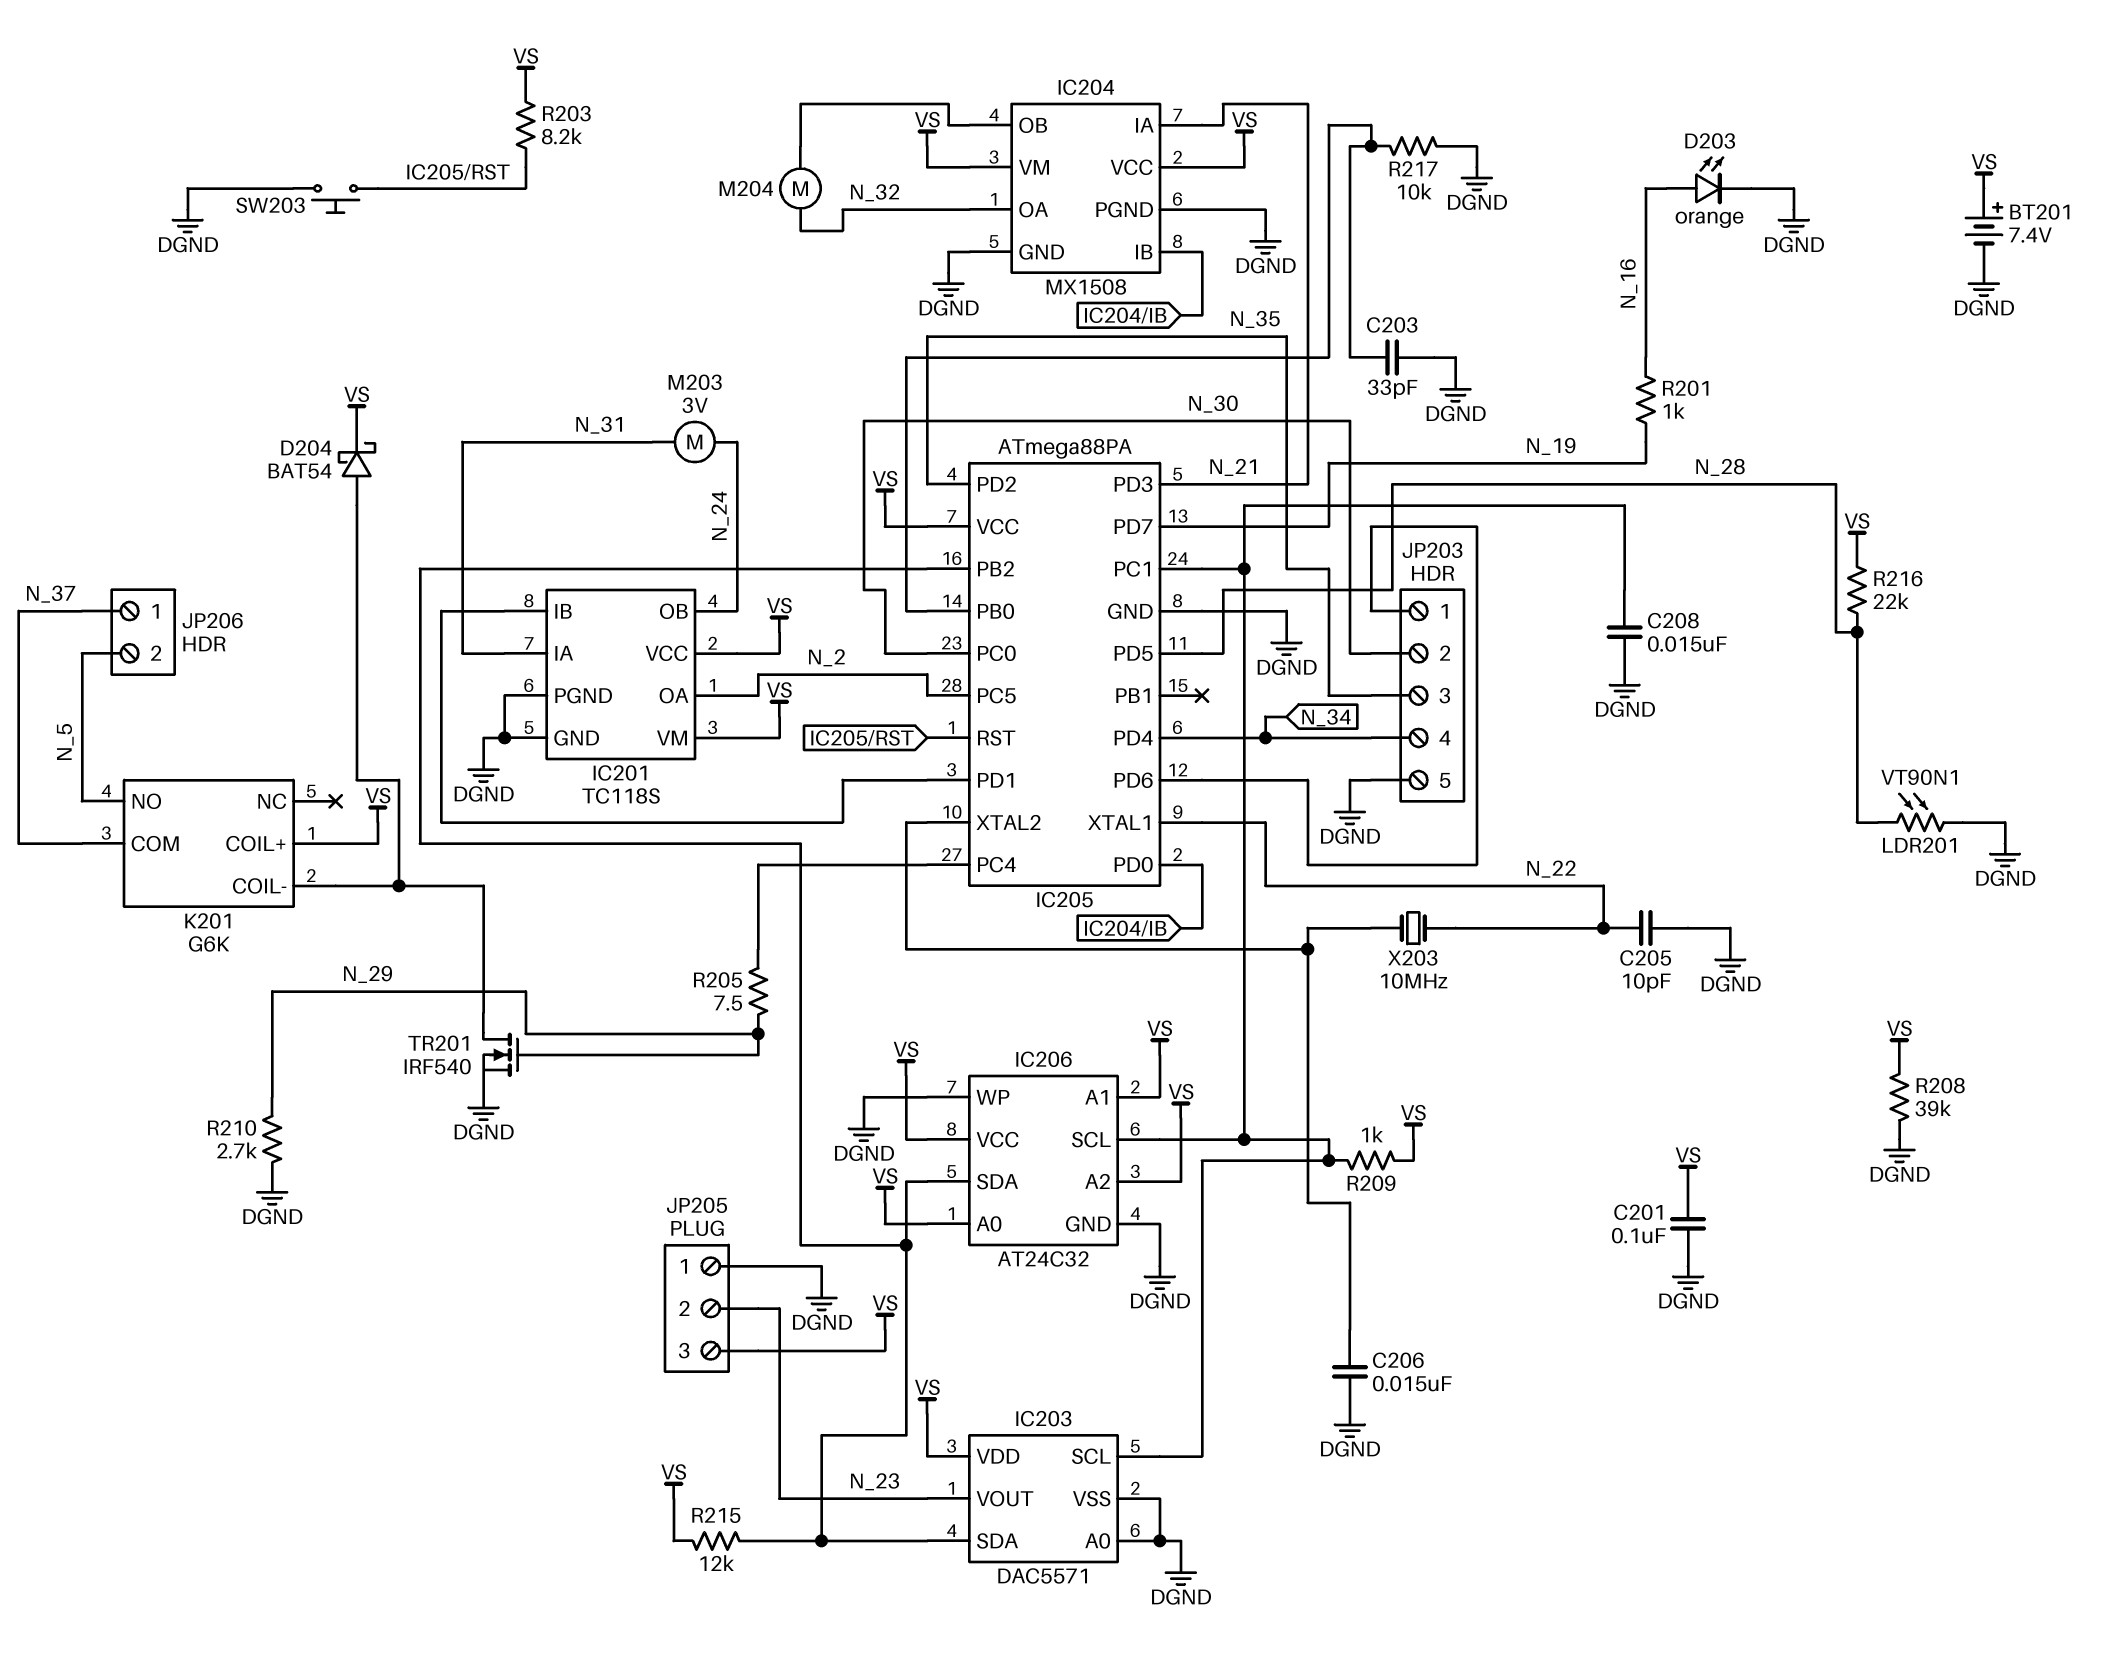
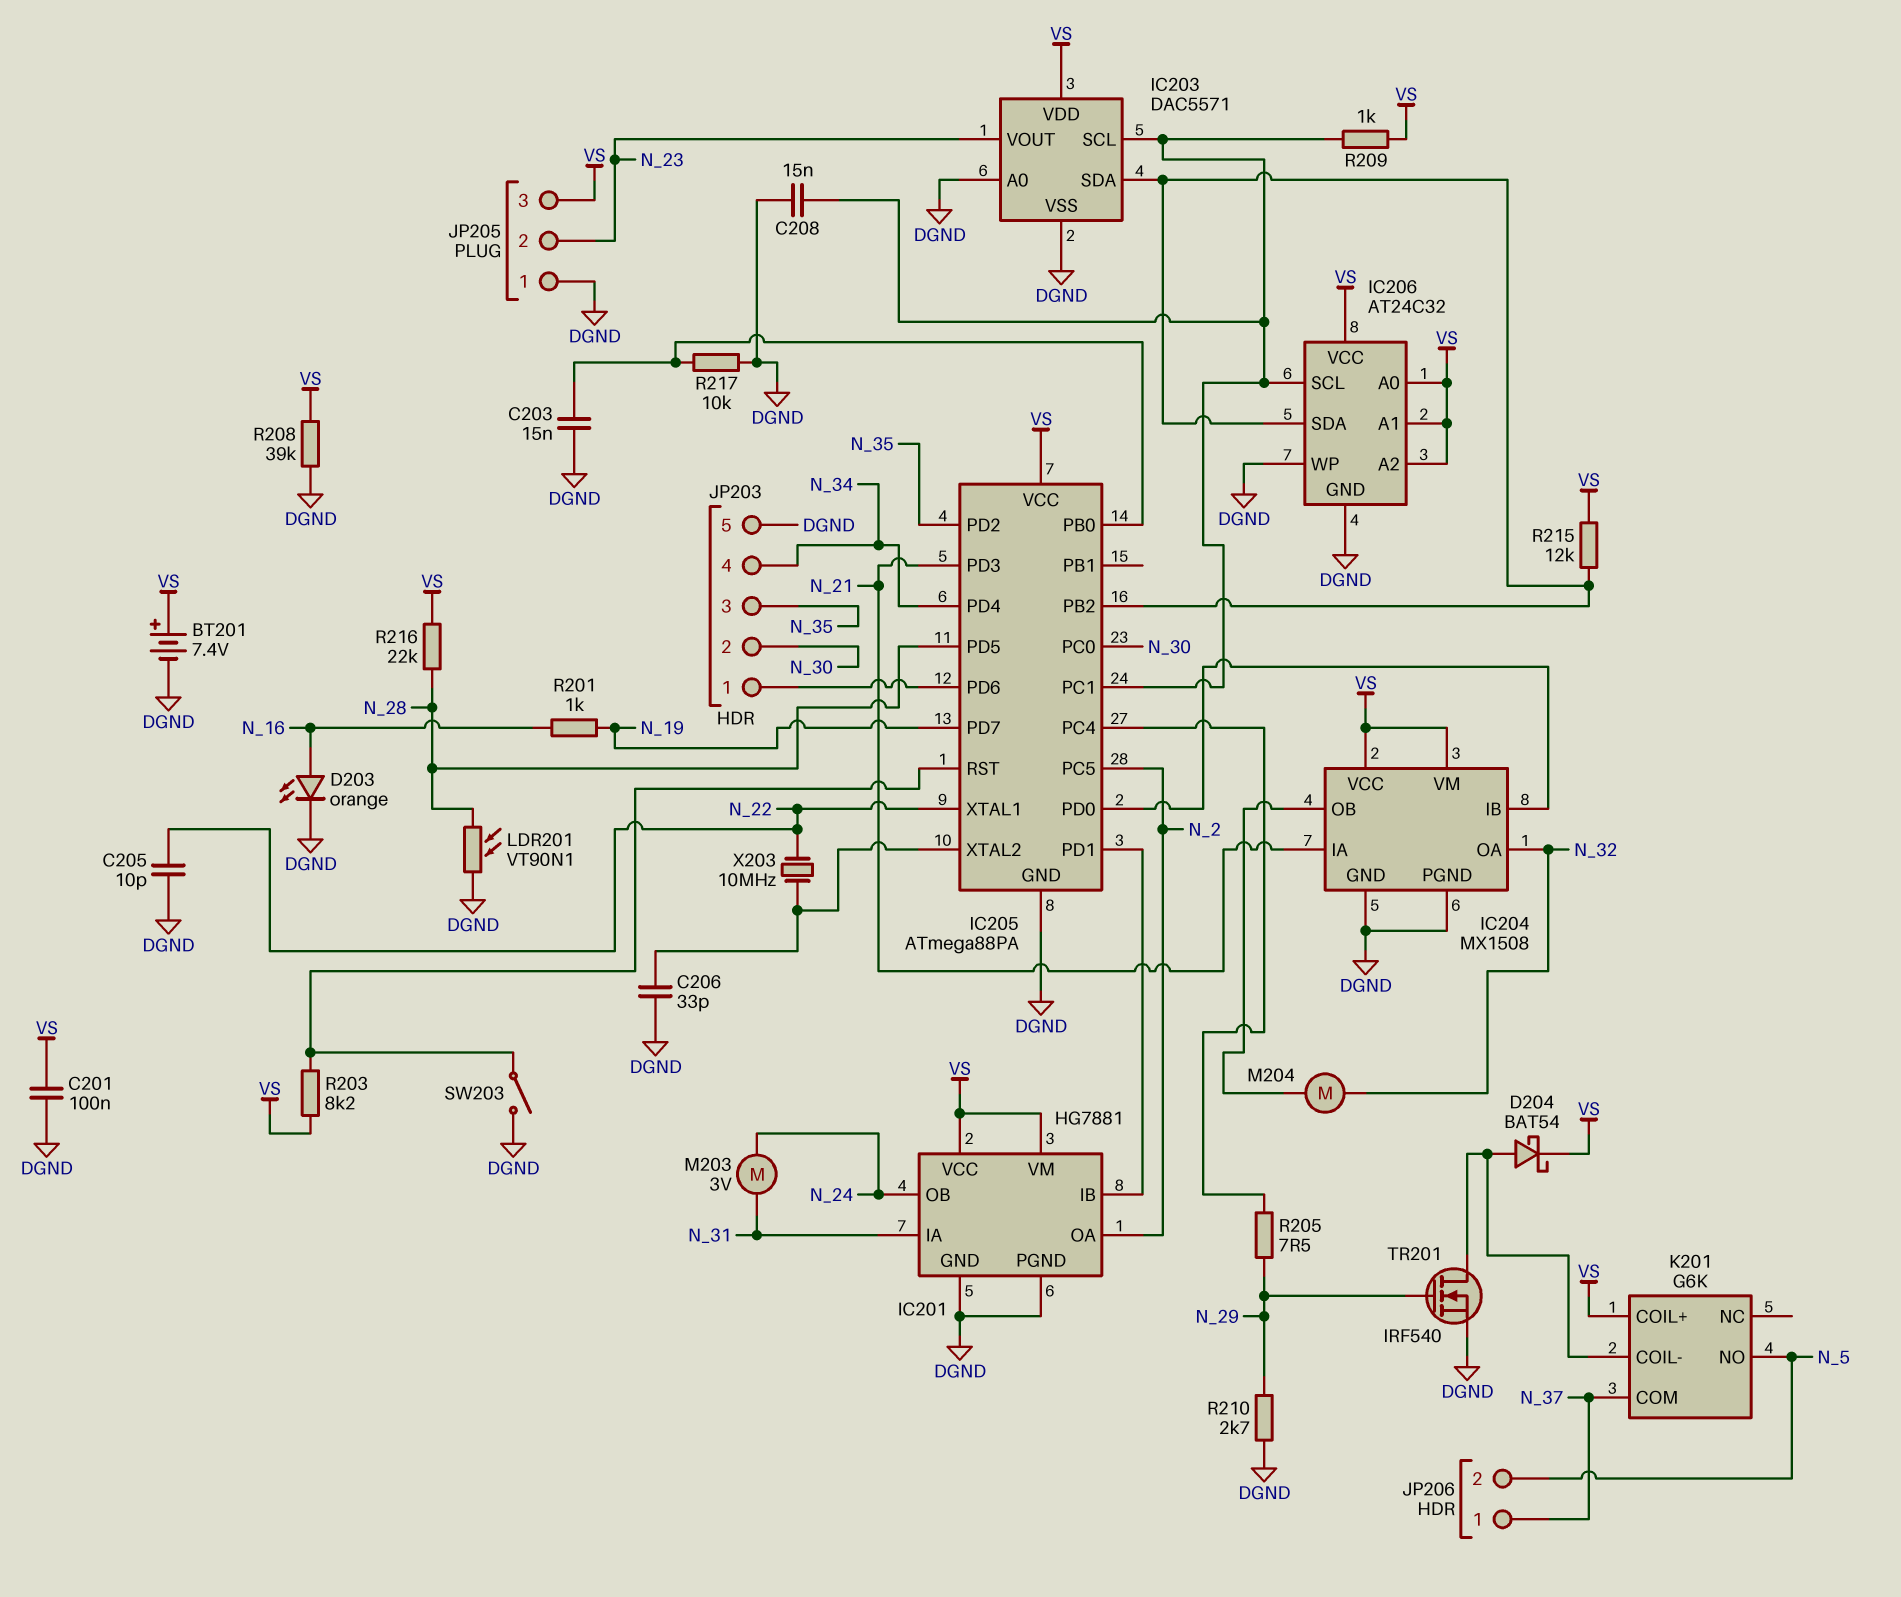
C203: 33pF (DGND, IC205/PB0) -> 15nF (DGND, IC205/PB0)
C206: 15nF (DGND, IC205/XTAL2) -> 33pF (DGND, IC205/XTAL2)
IC201: TC118S -> HG7881
SW203: button (DGND, IC205/RST) -> switch (DGND, IC205/RST)

